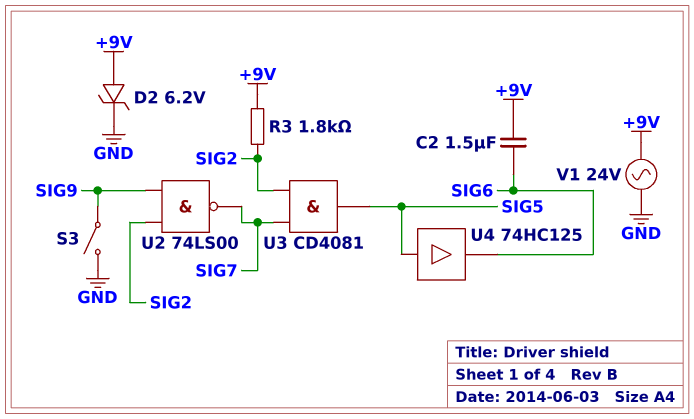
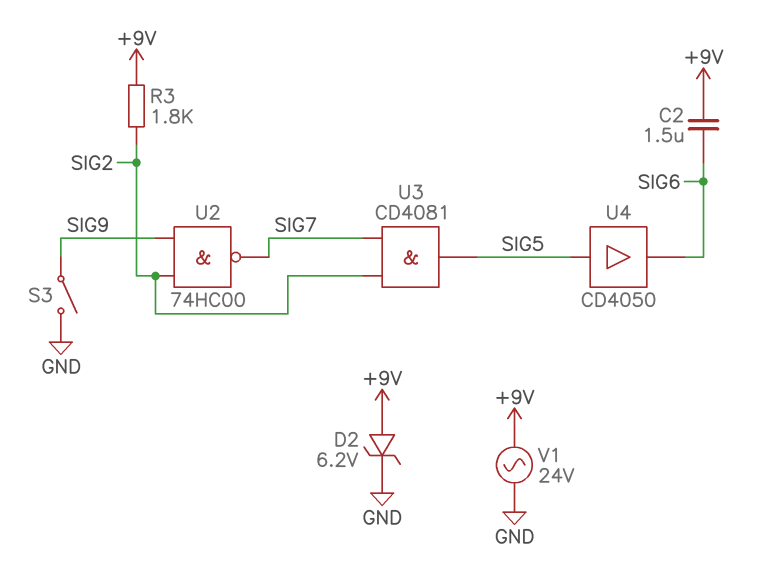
U2: NAND 74LS00 (in SIG2, in SIG9, out SIG7) -> NAND 74HC00 (in SIG2, in SIG9, out SIG7)
U4: buffer 74HC125 (in SIG5, out SIG6) -> buffer CD4050 (in SIG5, out SIG6)

